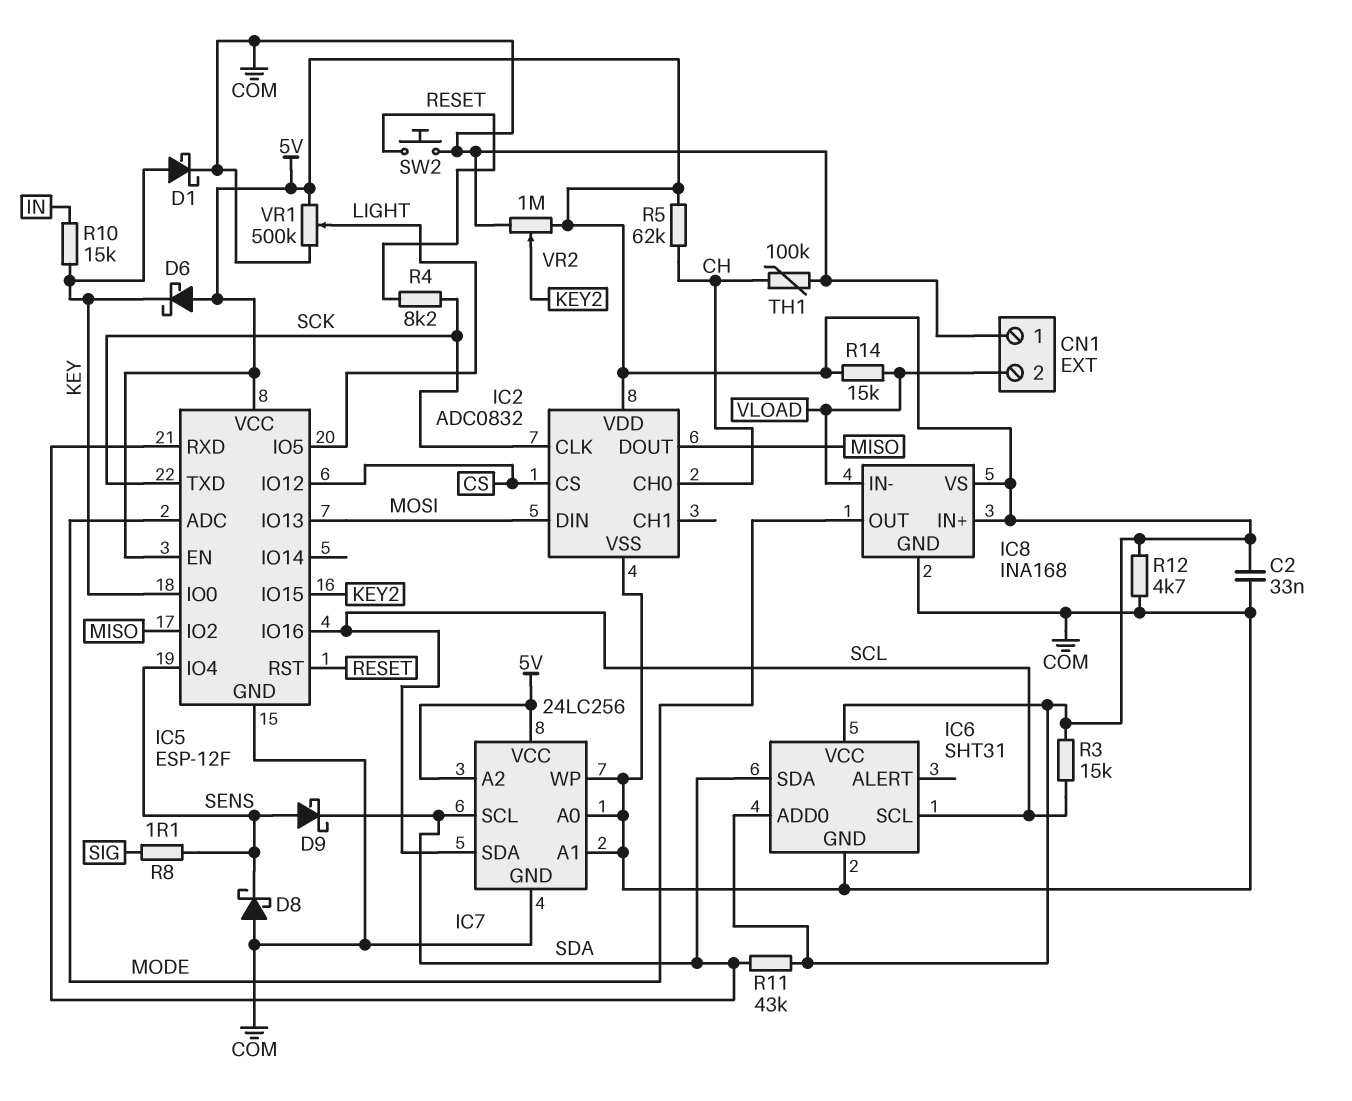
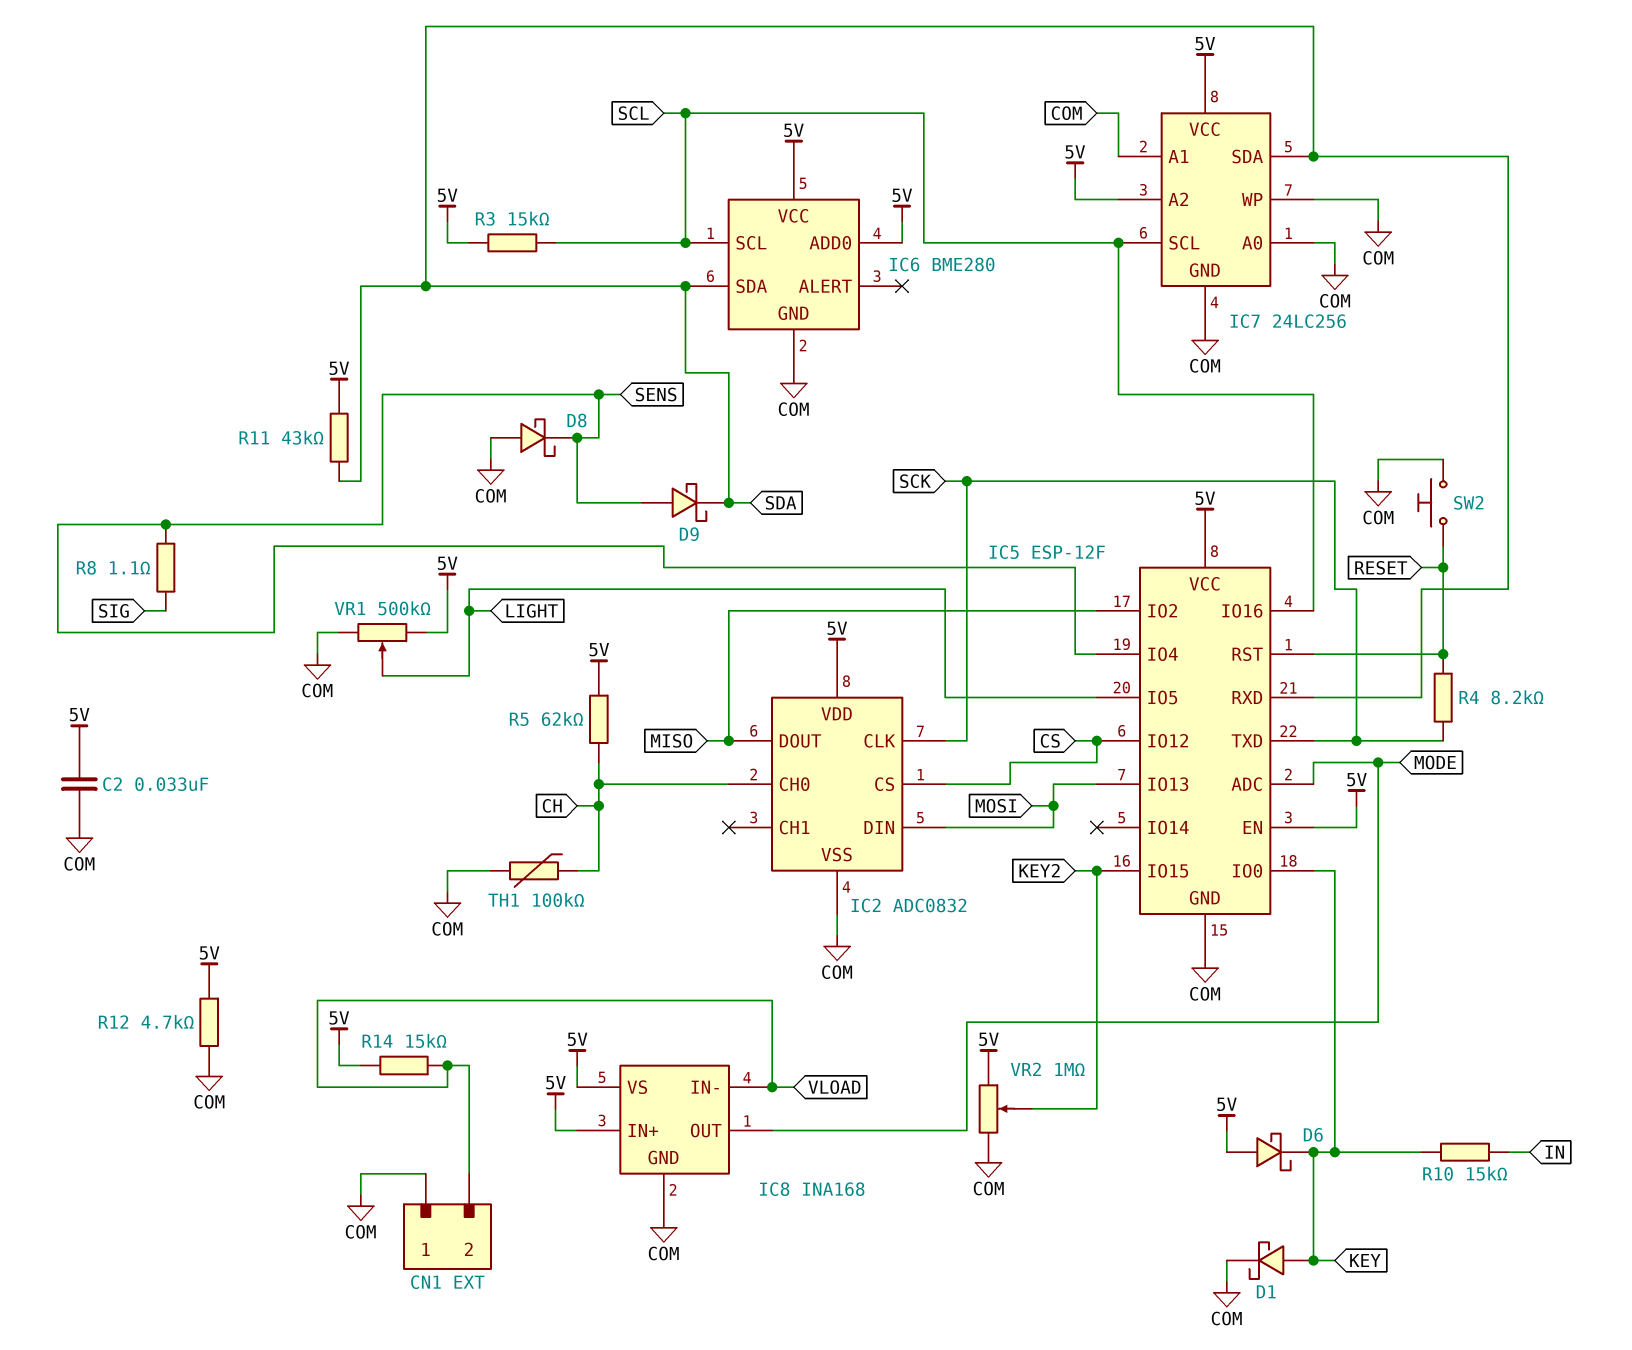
IC6: SHT31 -> BME280
IC7 pin SCL: SDA -> SCL
IC7 pin SDA: SCL -> SDA

